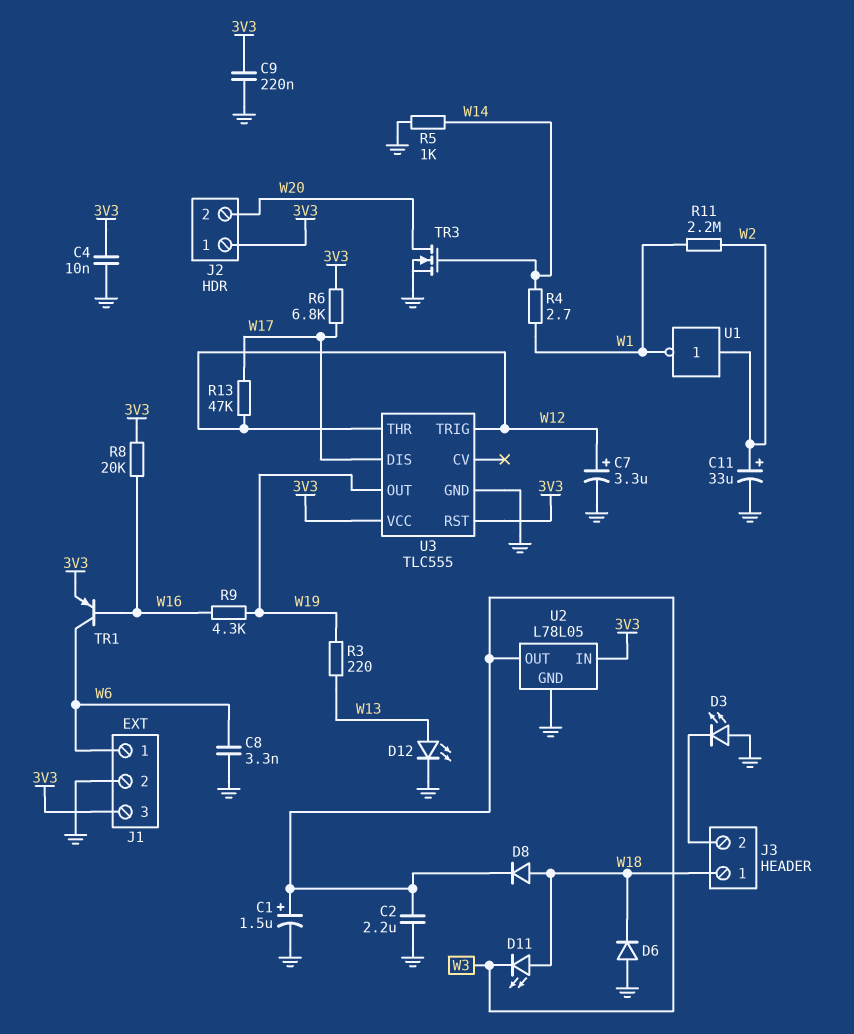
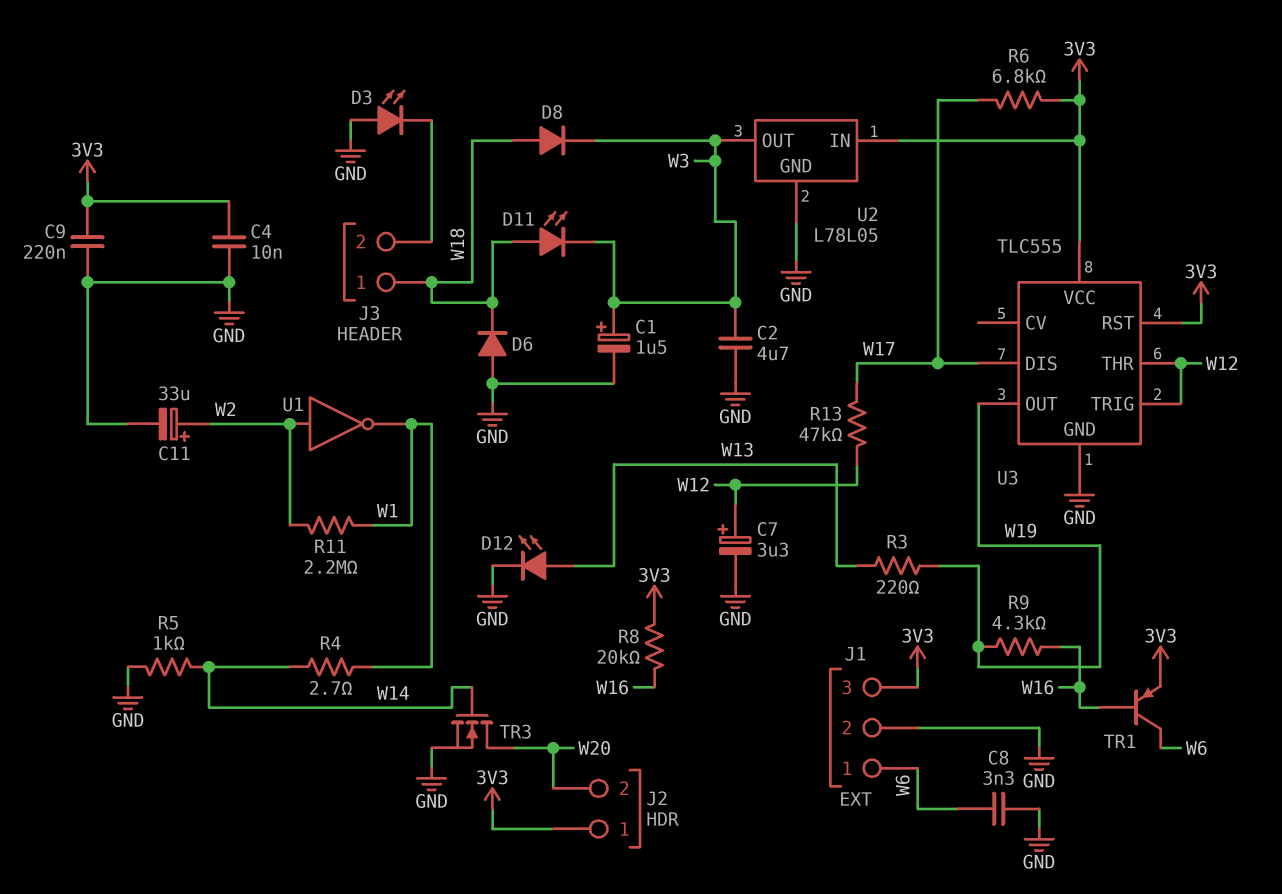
C2: 2.2uF (GND, W3) -> 4.7uF (GND, W3)

